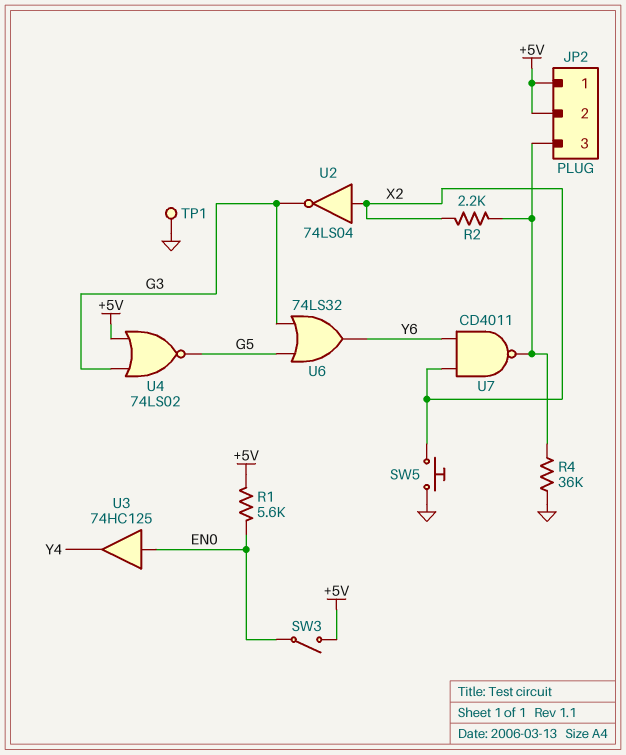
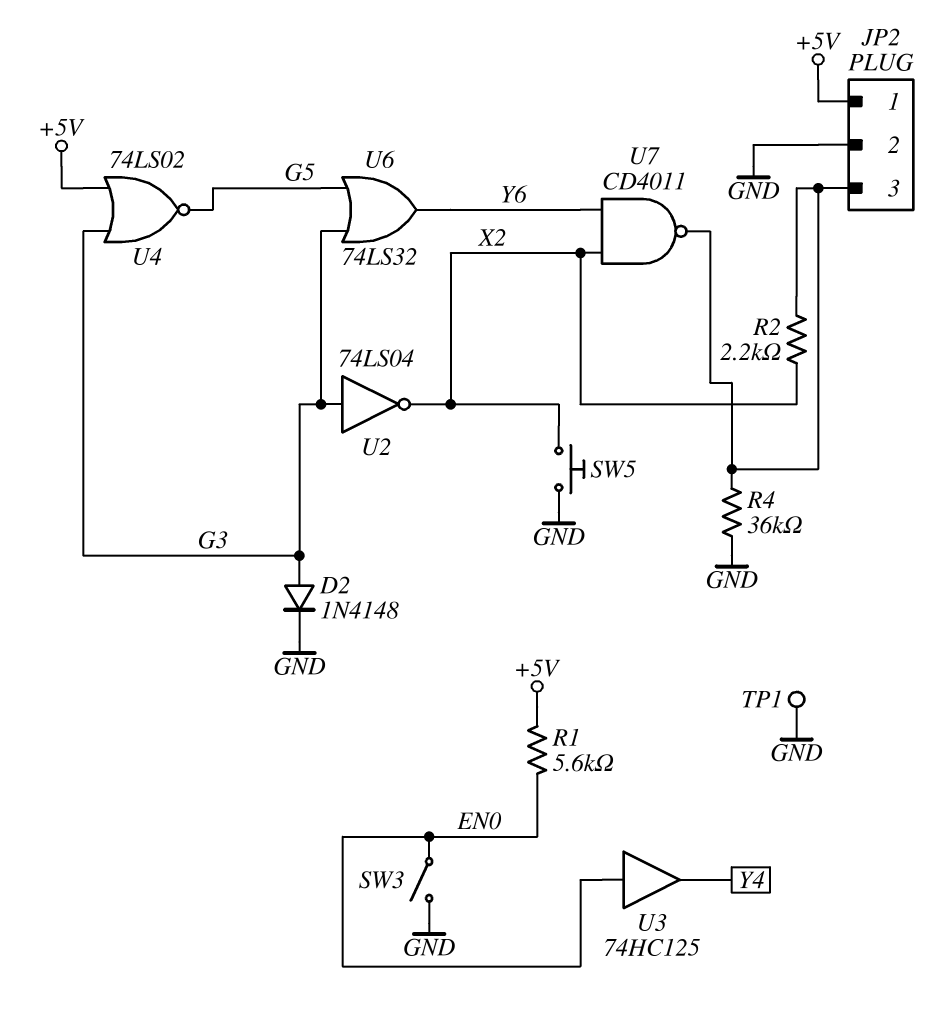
D2: none -> diode 1N4148 (A G3, K GND)
JP2 pin 2: +5V -> GND
SW3: switch (+5V, EN0) -> switch (EN0, GND)
U2: NOT 74LS04 (in X2, out G3) -> NOT 74LS04 (in G3, out X2)

